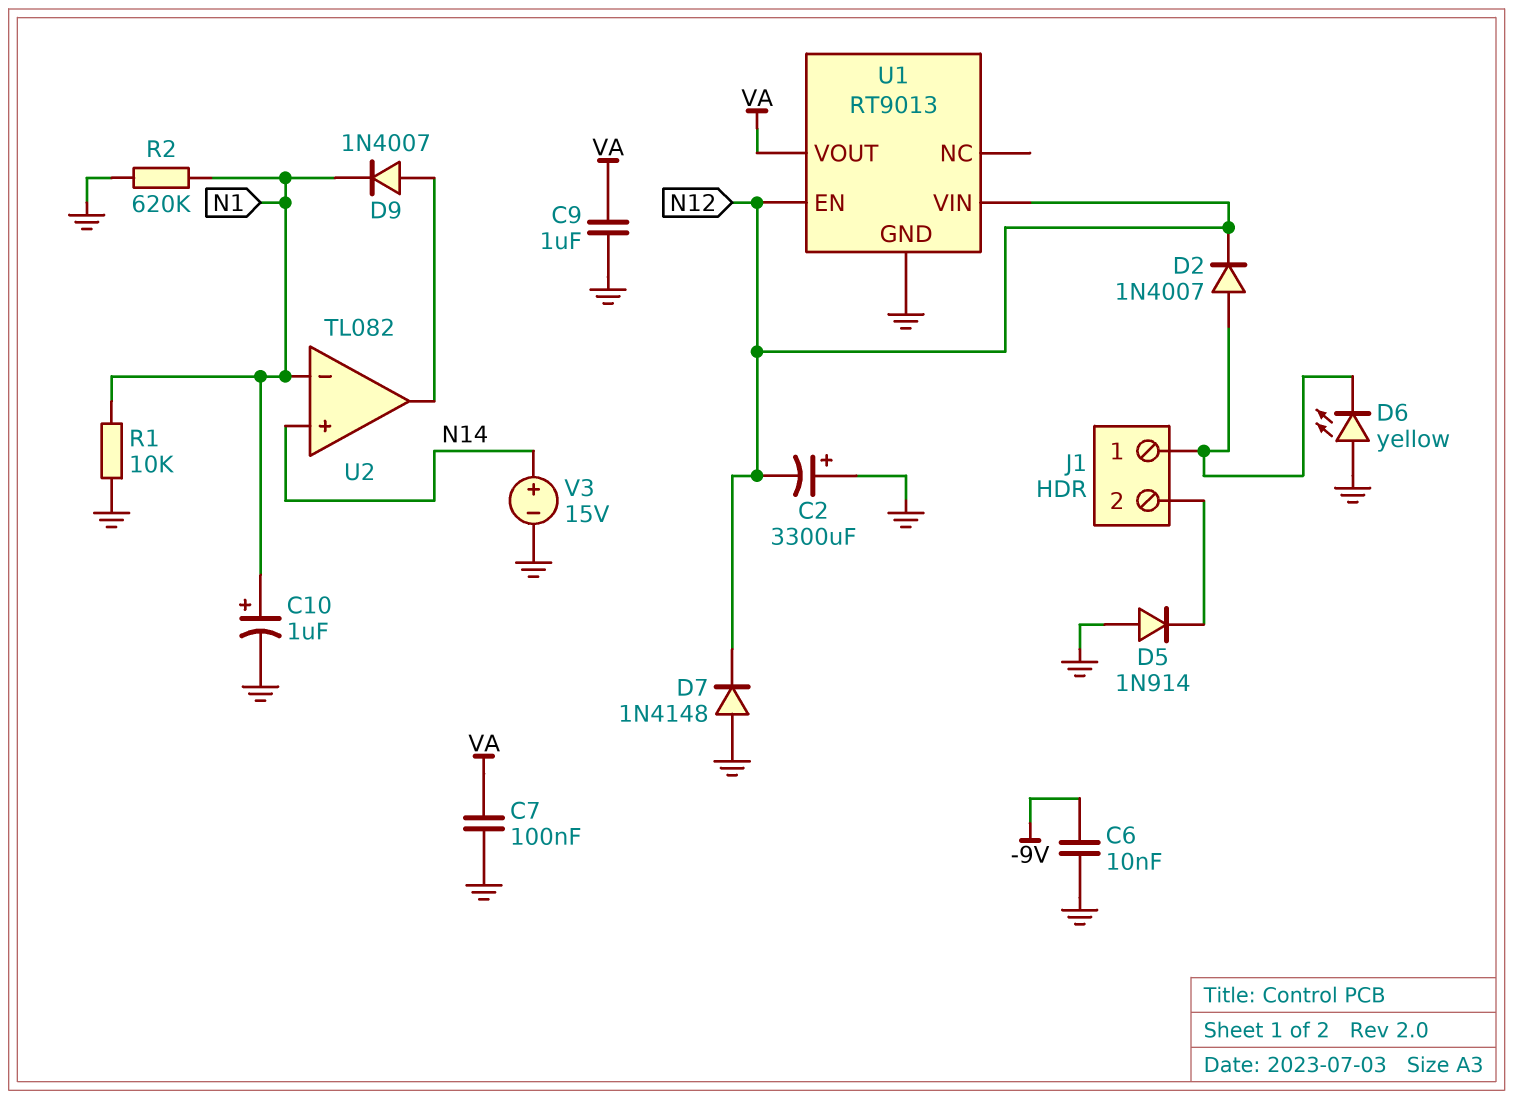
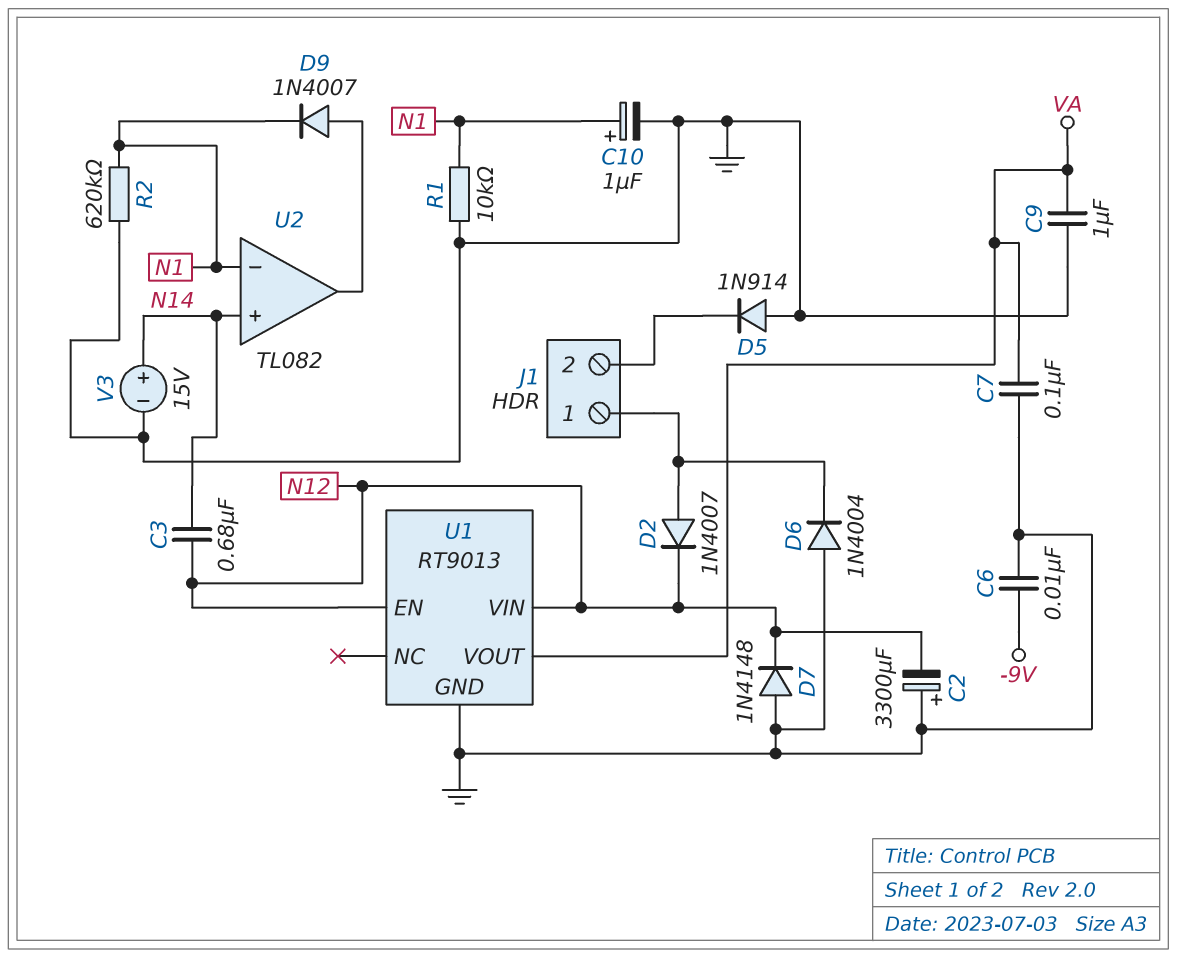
C3: none -> 680nF (N12, N14)
D6: LED yellow (A GND, K J1/1) -> diode 1N4004 (A GND, K J1/1)

